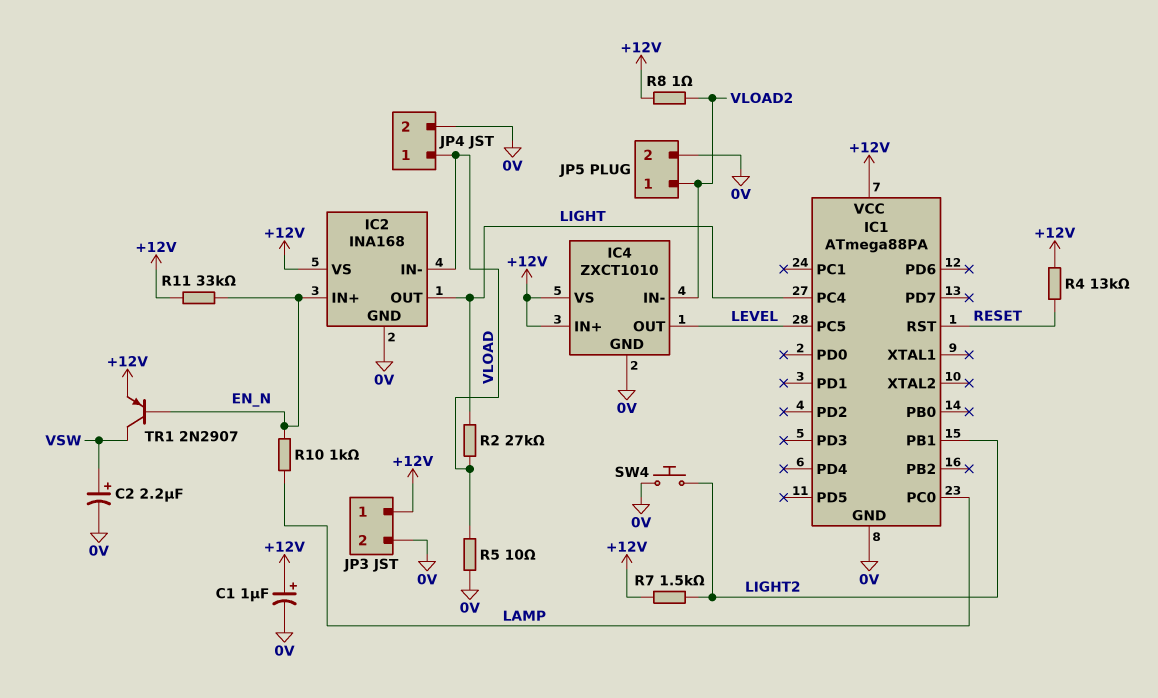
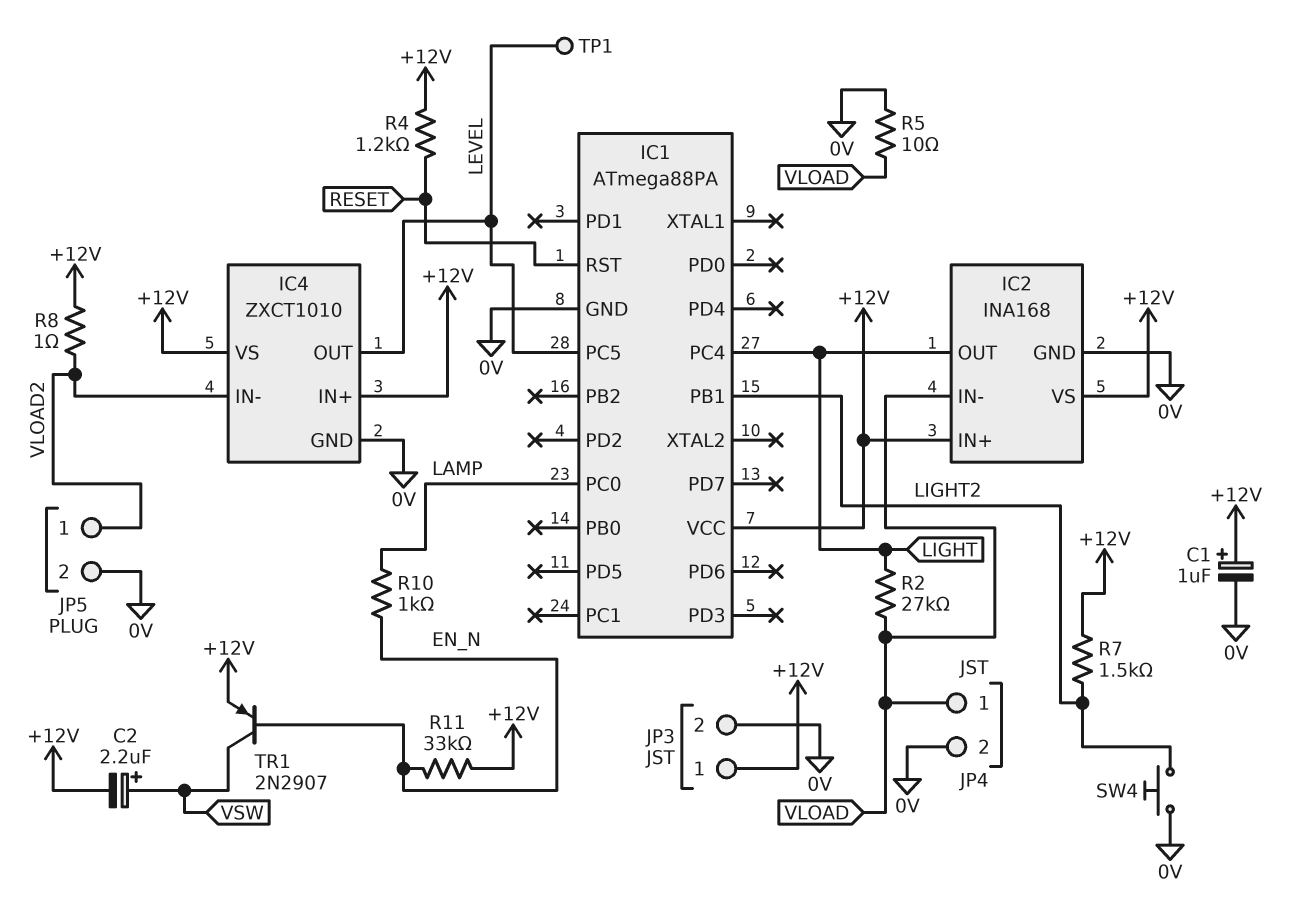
C2: 2.2uF (plus VSW, minus 0V) -> 2.2uF (plus VSW, minus +12V)
IC2 pin IN+: EN_N -> +12V
R4: 13k (+12V, RESET) -> 1.2k (+12V, RESET)
TP1: none -> test point (LEVEL)

